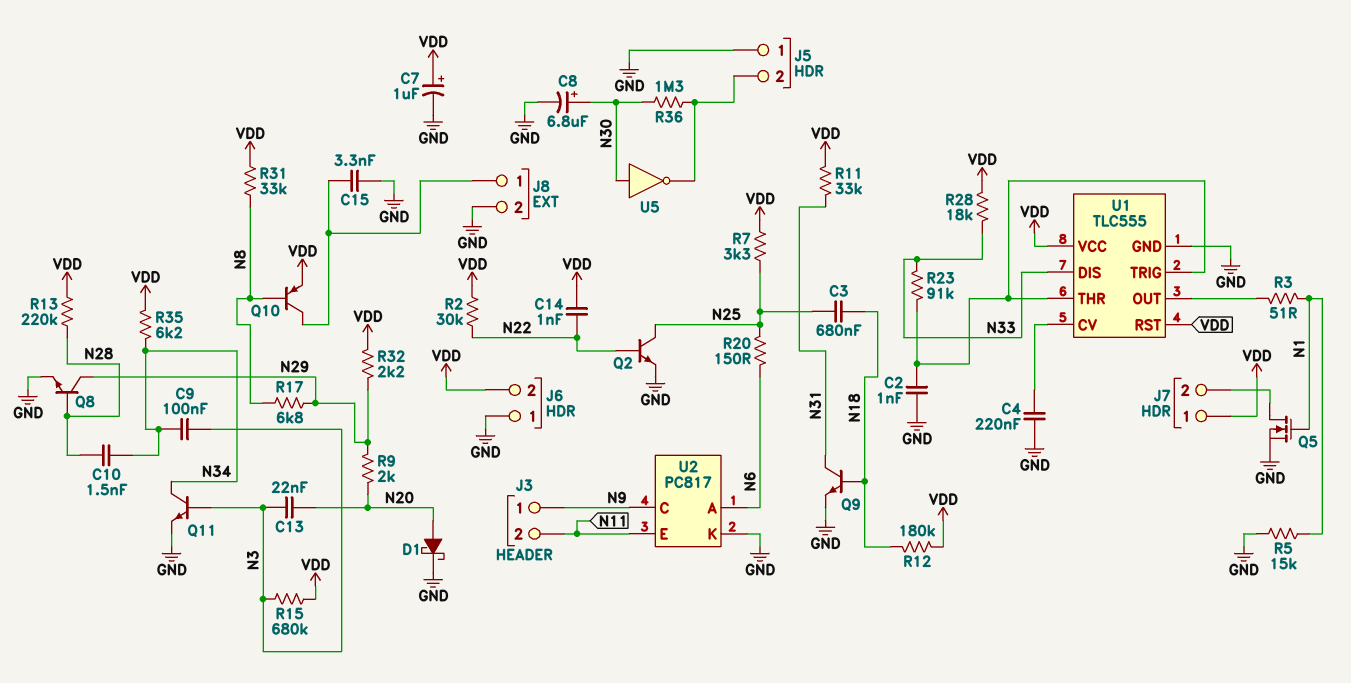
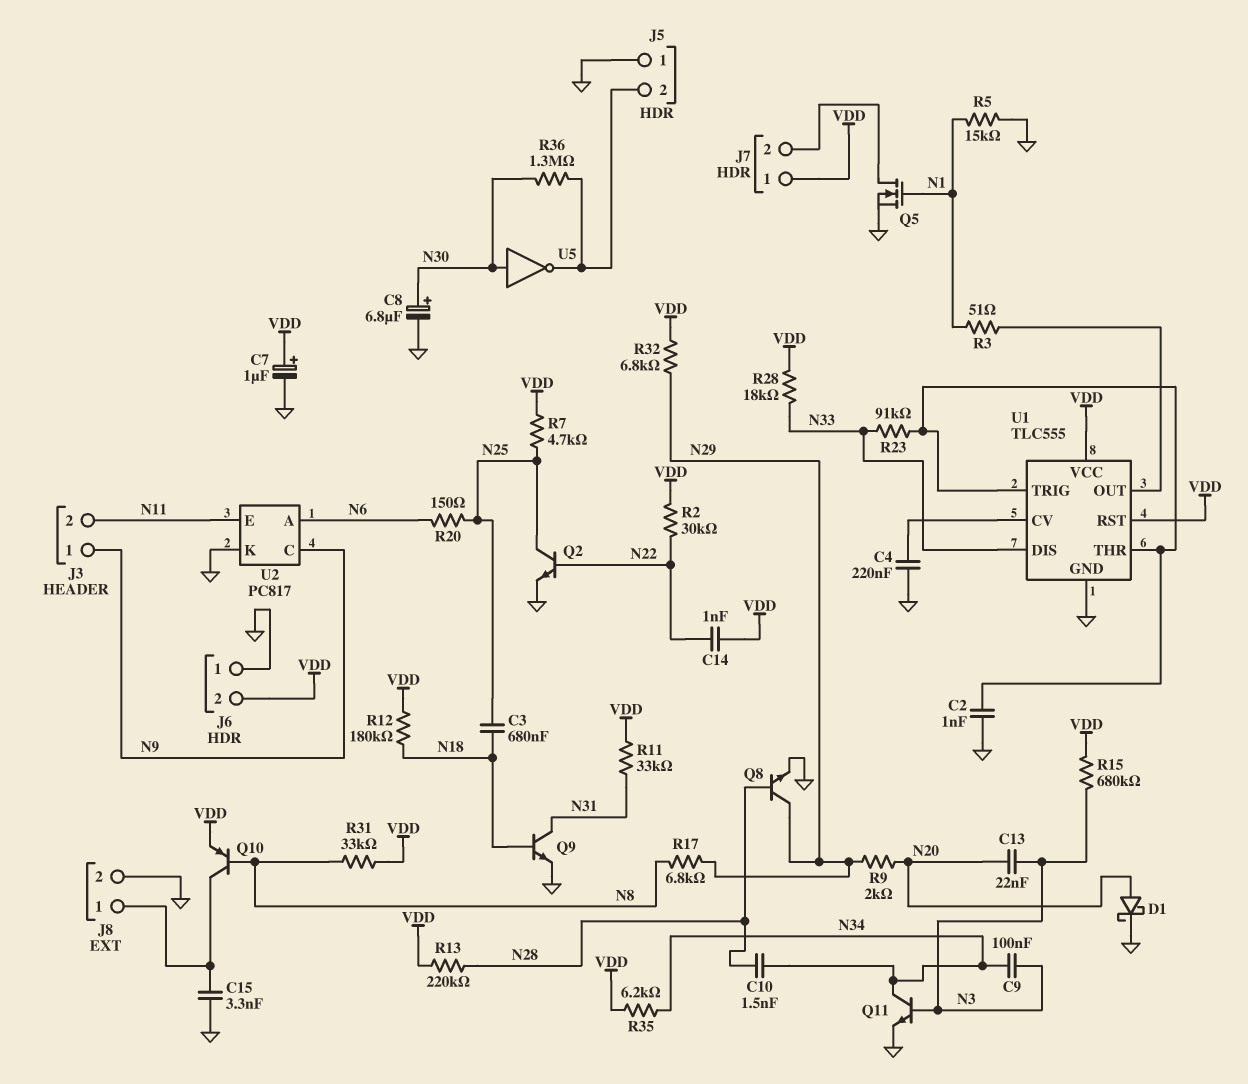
R7: 3.3k (N25, VDD) -> 4.7k (N25, VDD)
R32: 2.2k (N29, VDD) -> 6.8k (N29, VDD)

